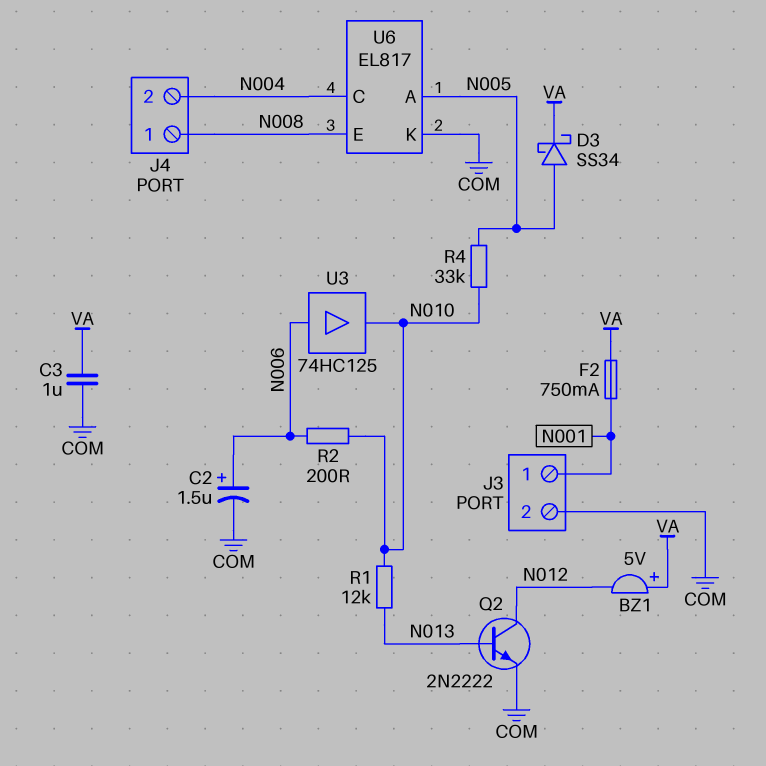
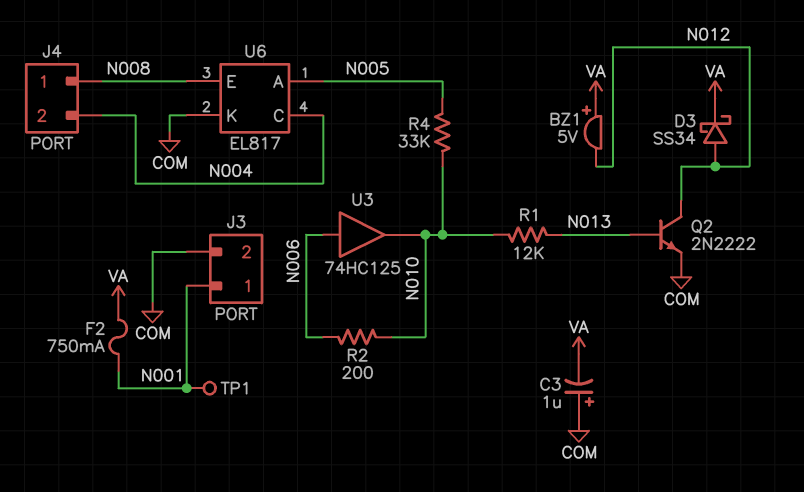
C2: 1.5uF (plus N006, minus COM) -> none
C3: 1uF (COM, VA) -> 1uF (plus COM, minus VA)
D3: schottky SS34 (A N005, K VA) -> schottky SS34 (A N012, K VA)
TP1: none -> test point (N001)

